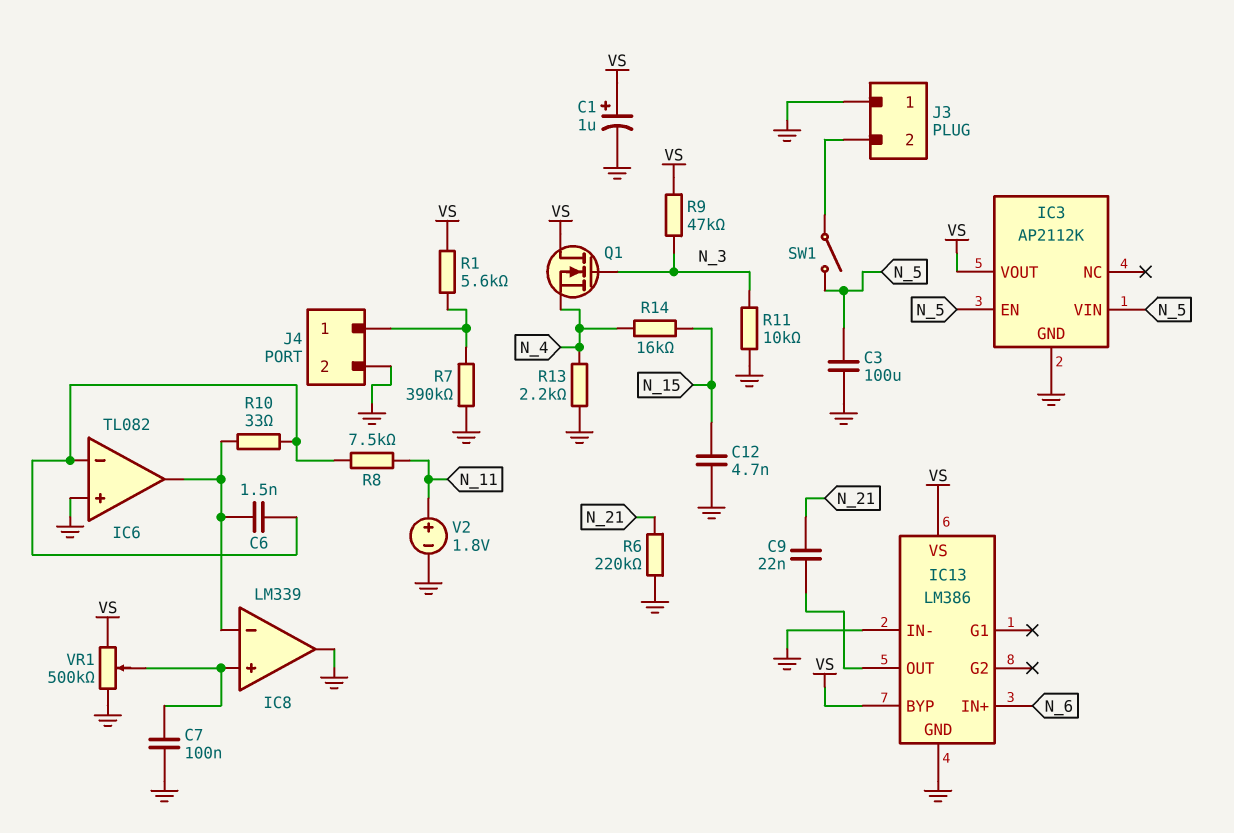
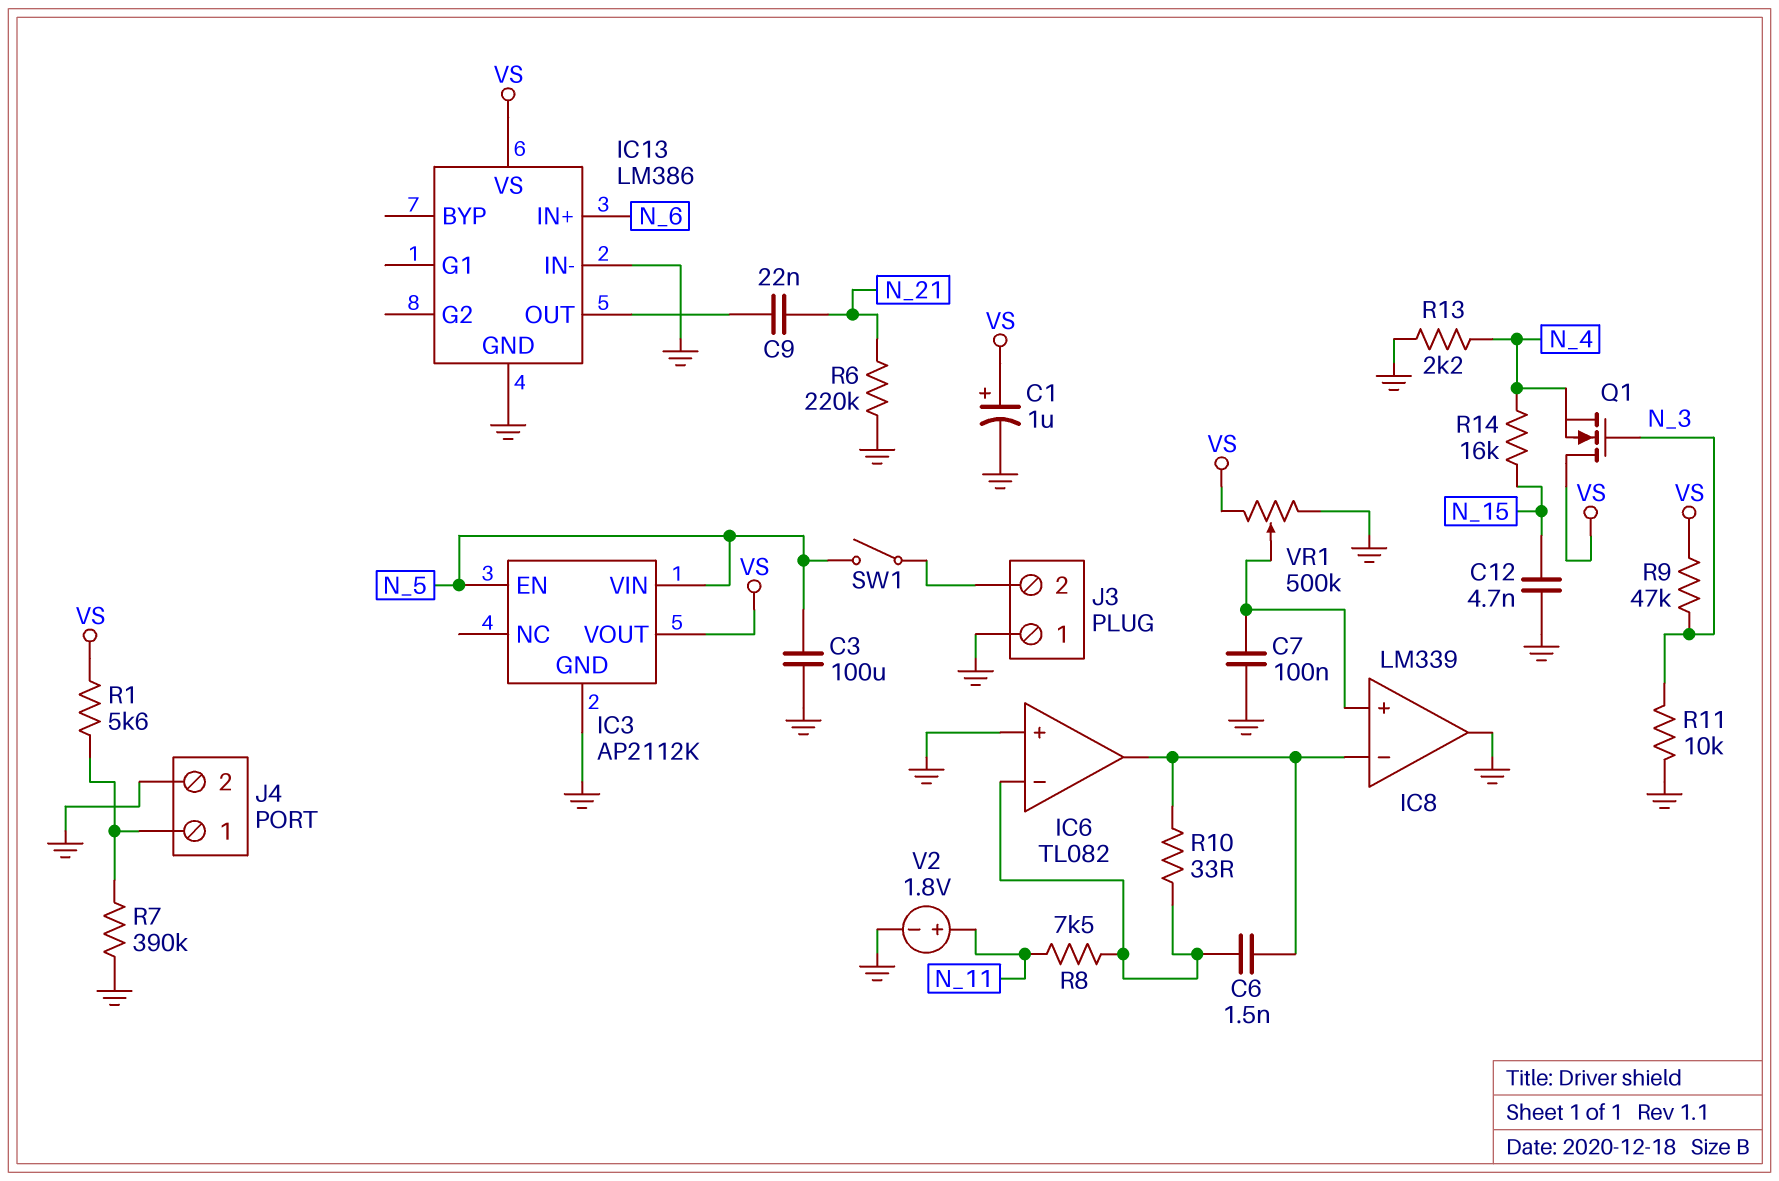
IC13 pin BYP: VS -> none

